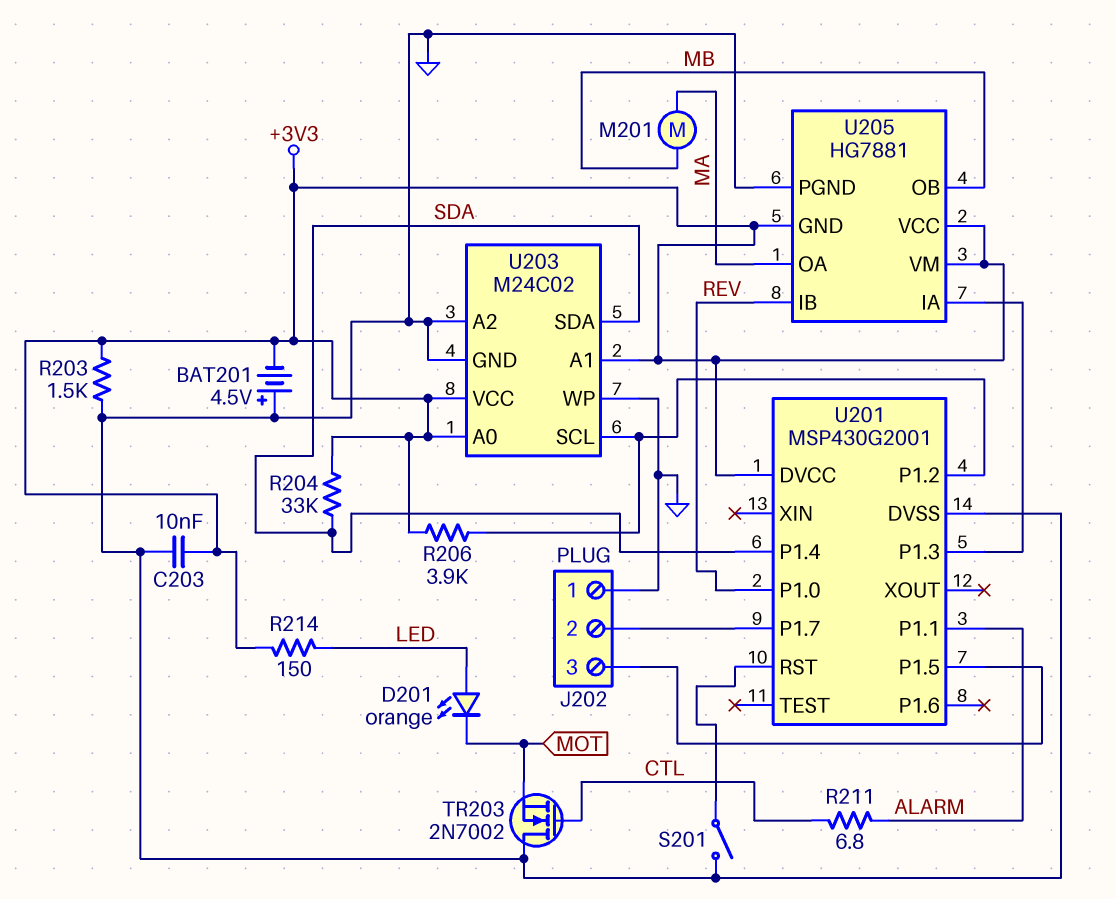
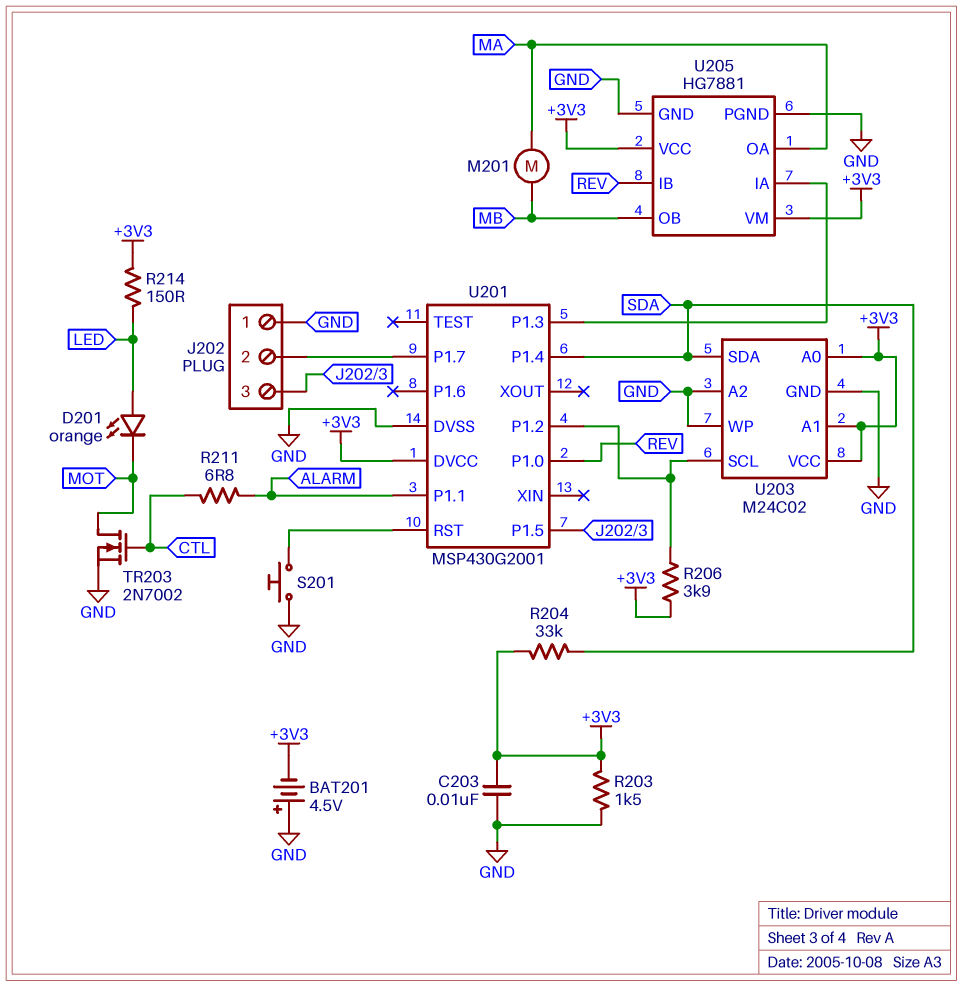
S201: switch (GND, U201/RST) -> button (GND, U201/RST)
TR203: NMOS 2N7002 (G CTL, D GND, S MOT) -> NMOS 2N7002 (G CTL, D MOT, S GND)
U205 pin GND: +3V3 -> GND

